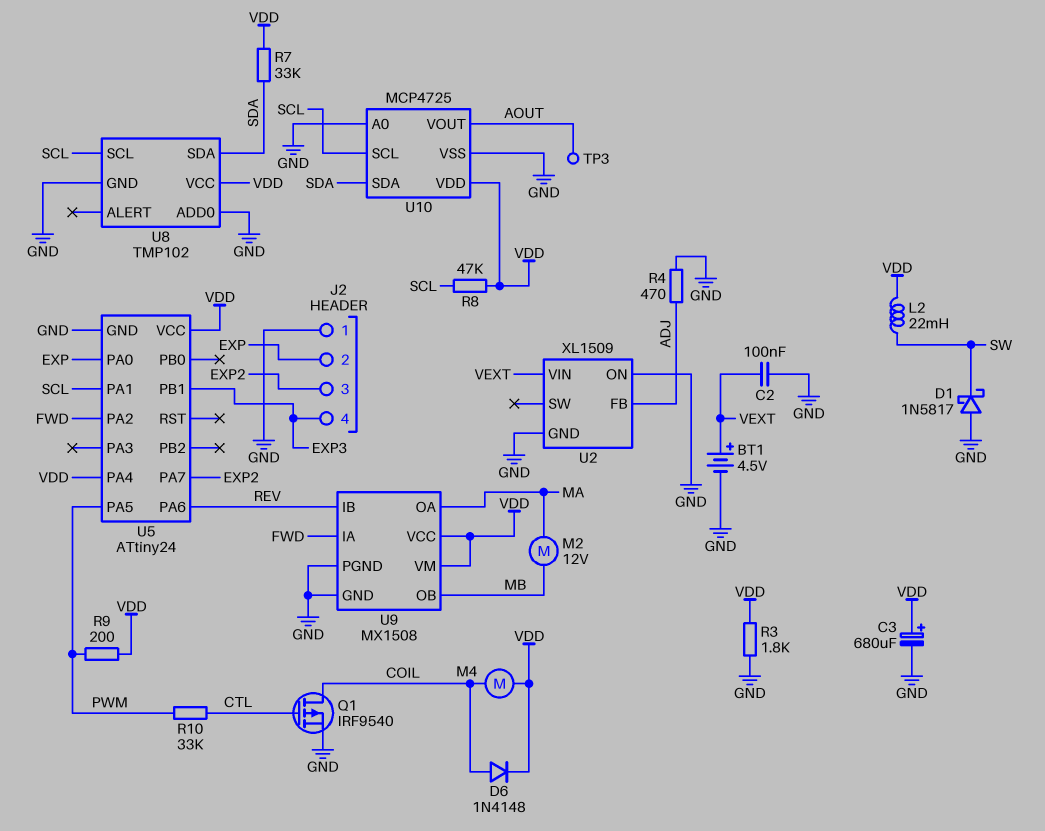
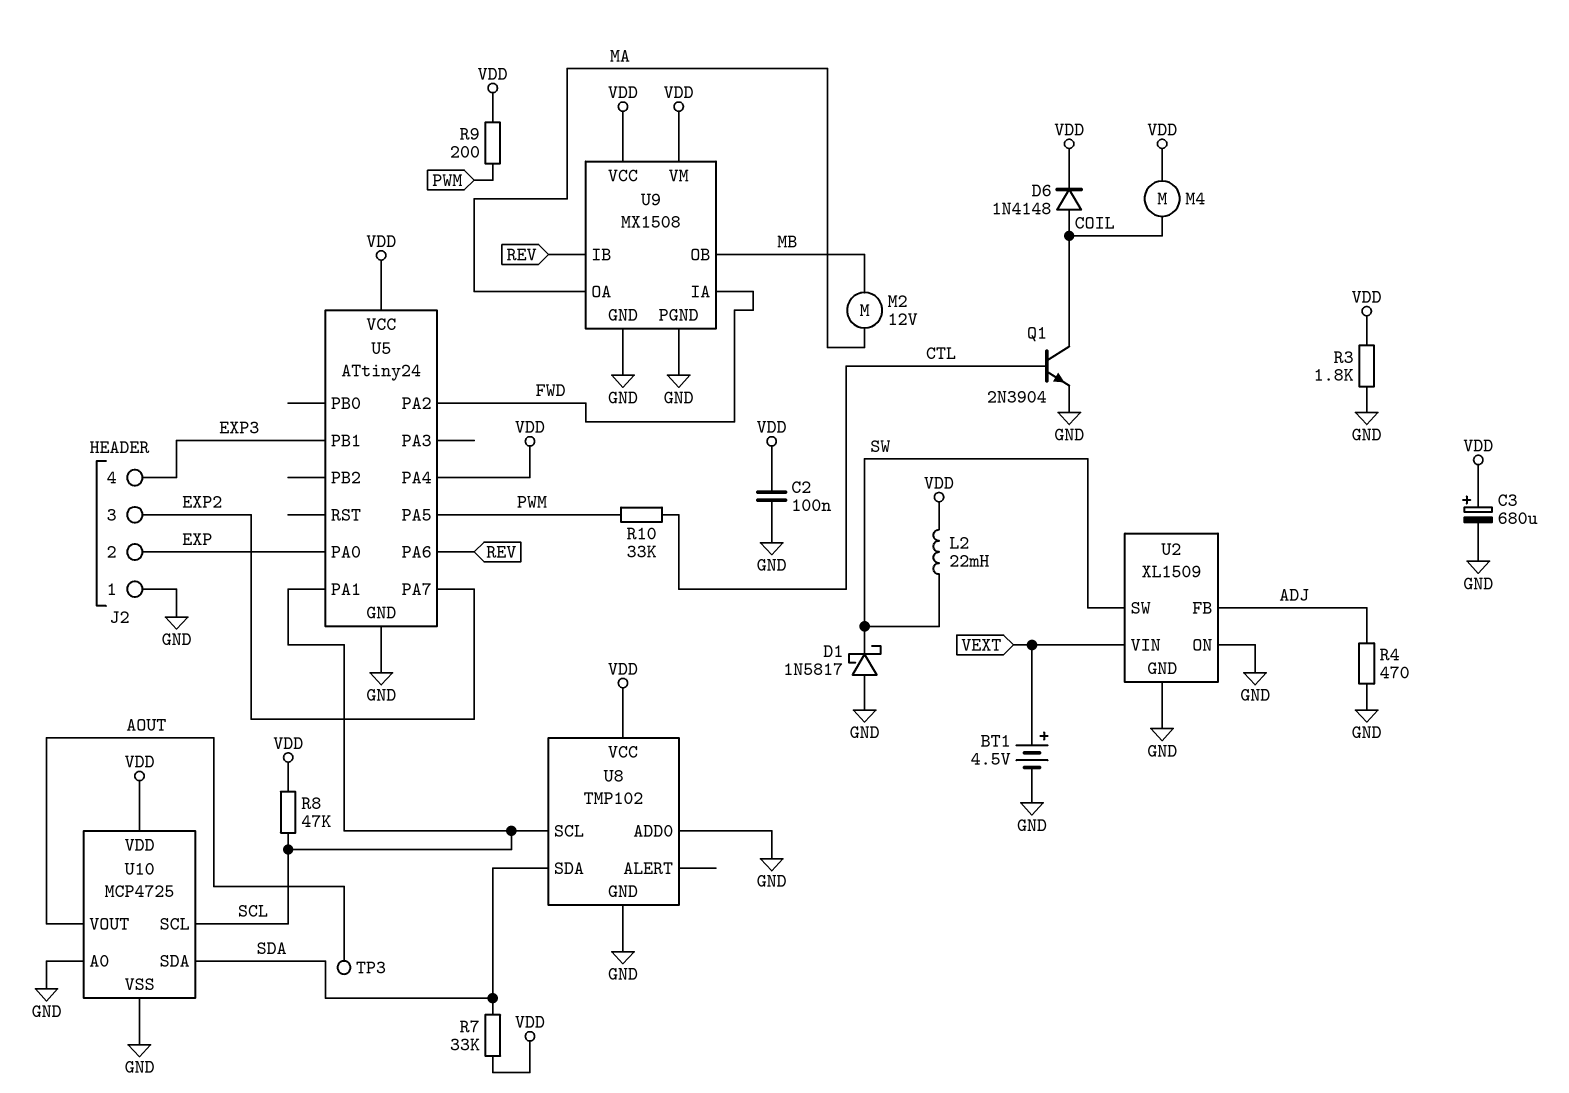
C2: 100nF (GND, VEXT) -> 100nF (GND, VDD)
Q1: PMOS IRF9540 (G CTL, D COIL, S GND) -> NPN 2N3904 (B CTL, C COIL, E GND)
U2 pin SW: none -> SW

